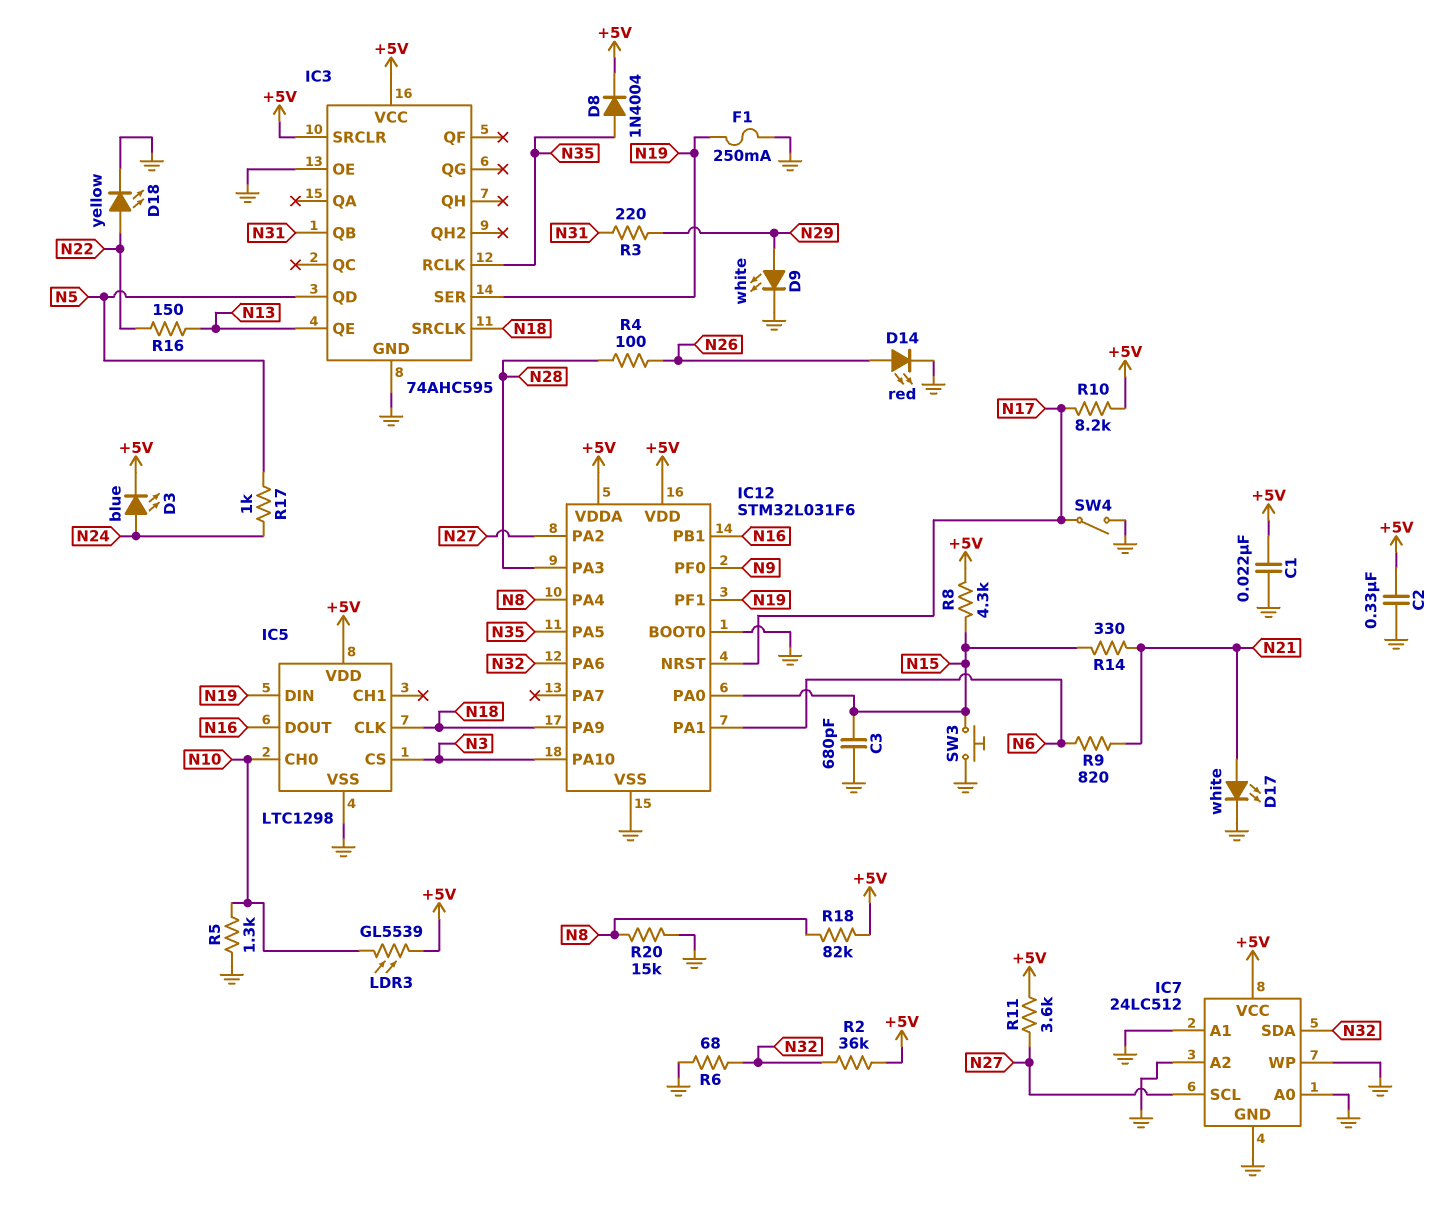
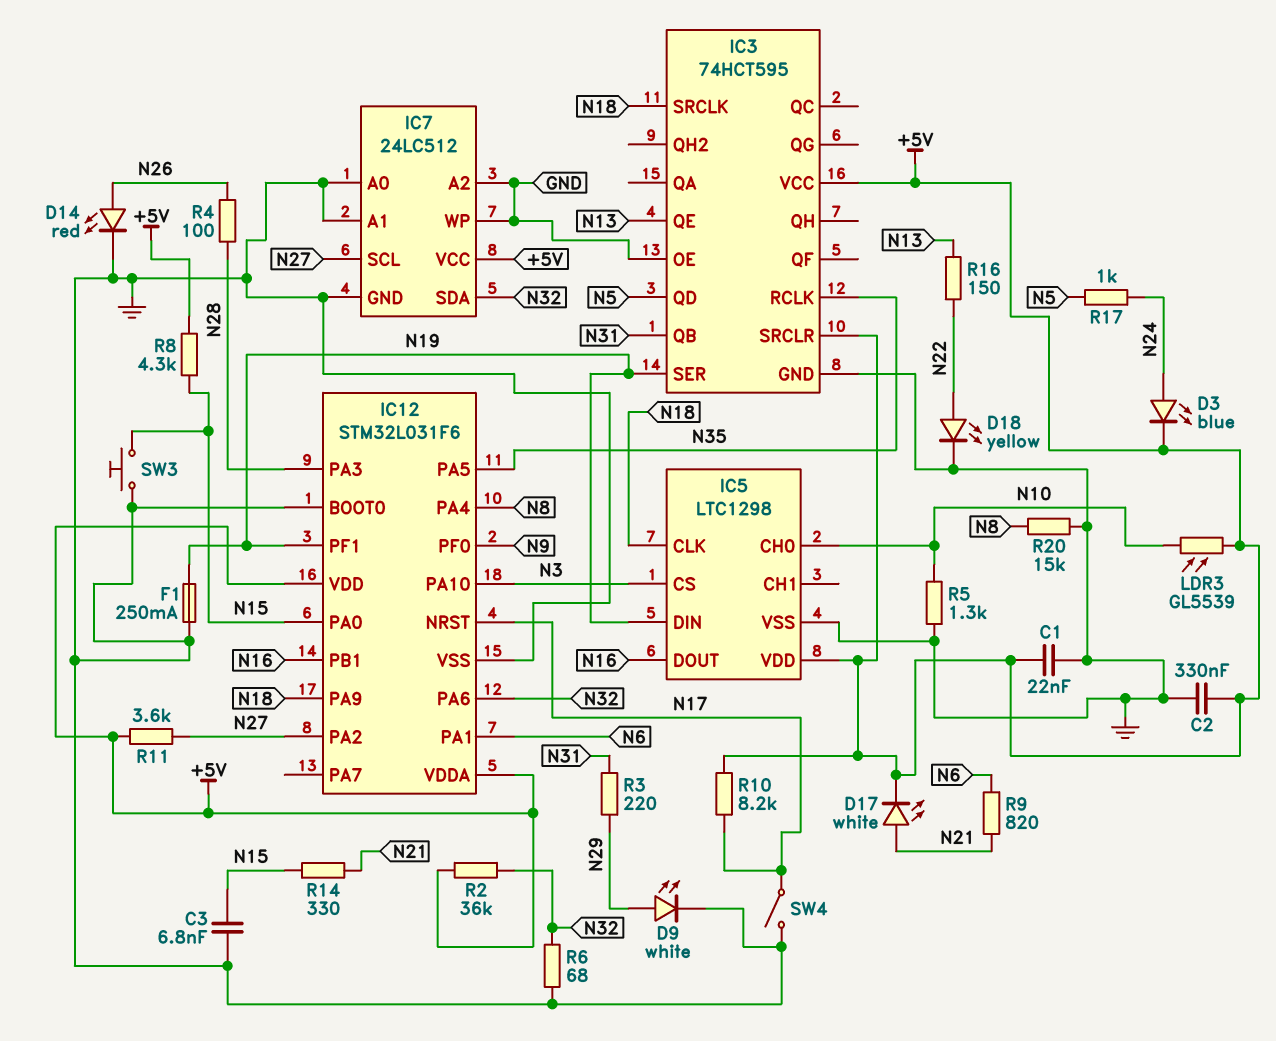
C3: 680pF (GND, N15) -> 6.8nF (GND, N15)
D8: diode 1N4004 (A N35, K +5V) -> none
D17: LED white (A N21, K GND) -> LED white (A N21, K +5V)
IC3: 74AHC595 -> 74HCT595
R18: 82k (+5V, N8) -> none

